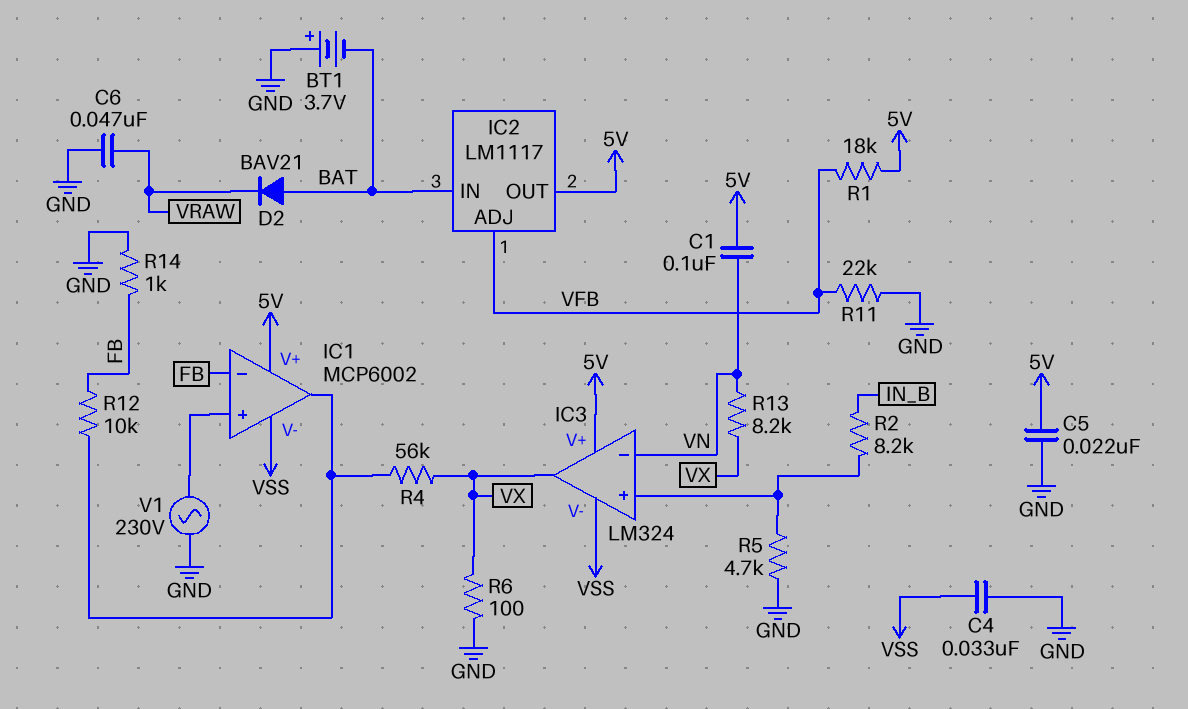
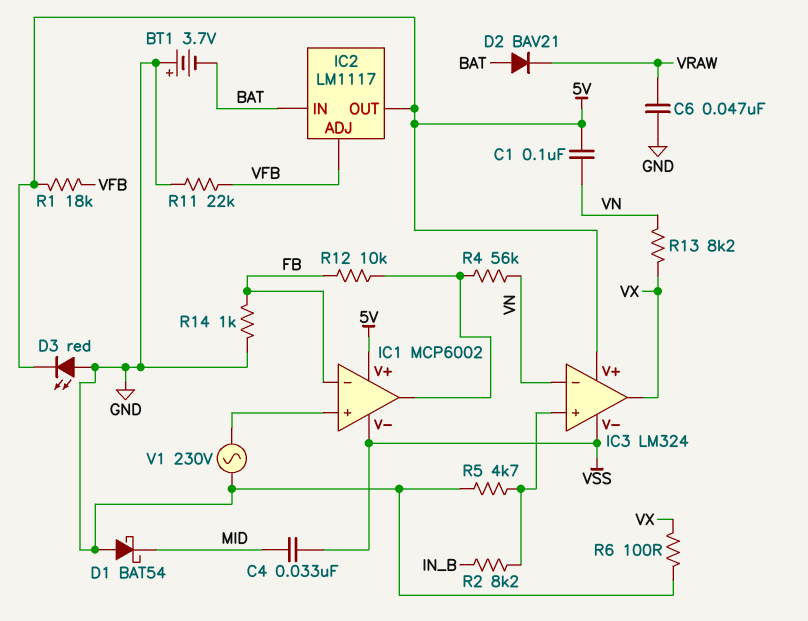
C4: 33nF (GND, VSS) -> 33nF (MID, VSS)
C5: 22nF (5V, GND) -> none
D1: none -> schottky BAT54 (A GND, K MID)
D3: none -> LED red (A GND, K 5V)
R4: 56k (IC1/out, VX) -> 56k (IC1/out, VN)

